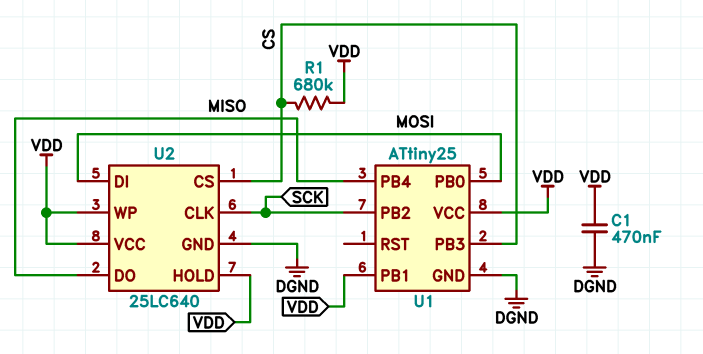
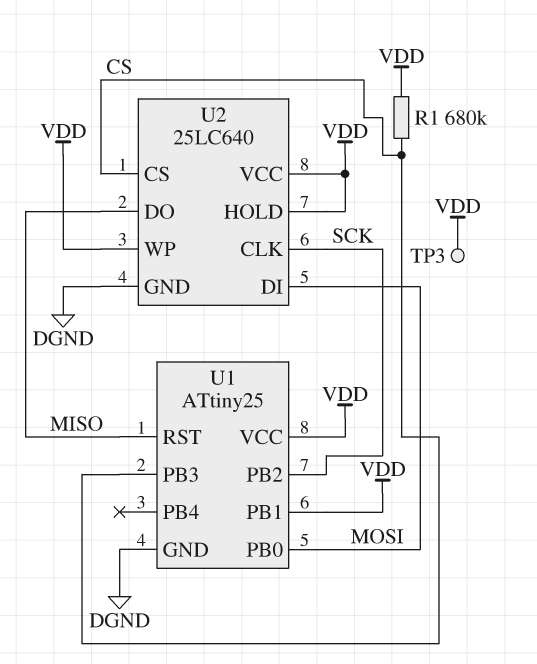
C1: 470nF (DGND, VDD) -> none
TP3: none -> test point (VDD)
U1 pin PB4: MISO -> none
U1 pin RST: none -> MISO

